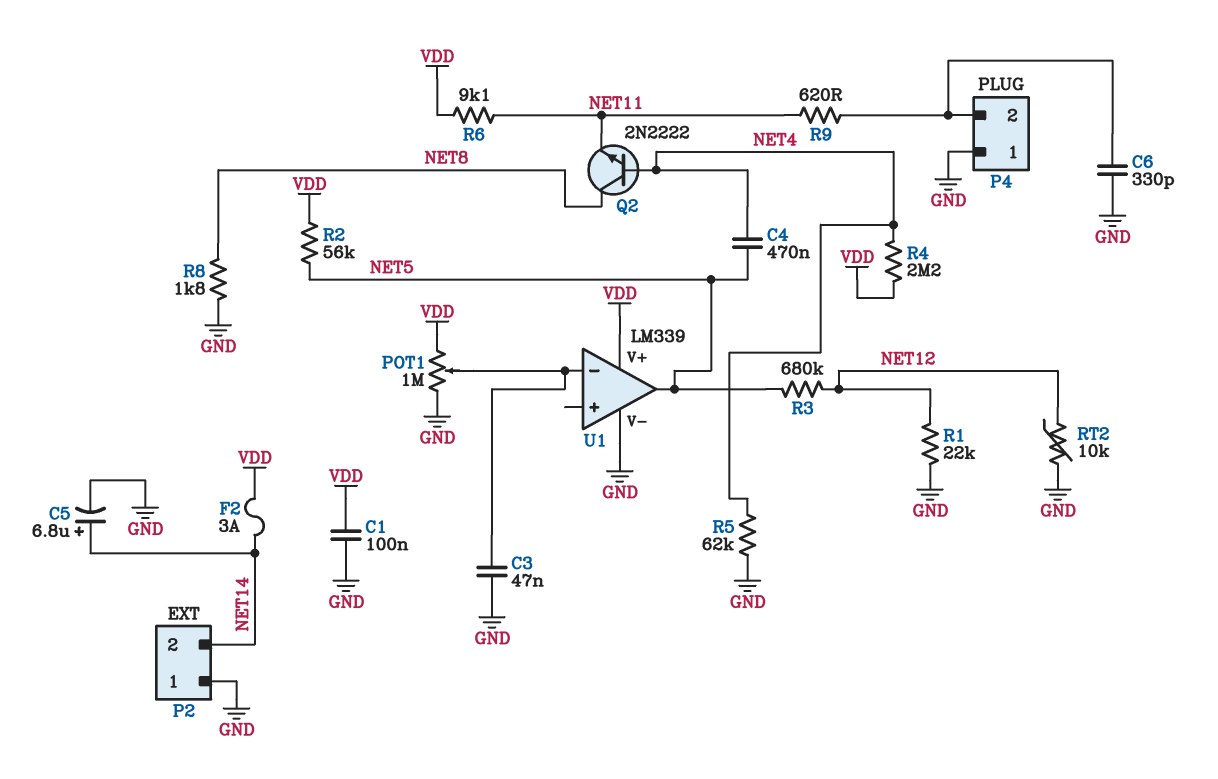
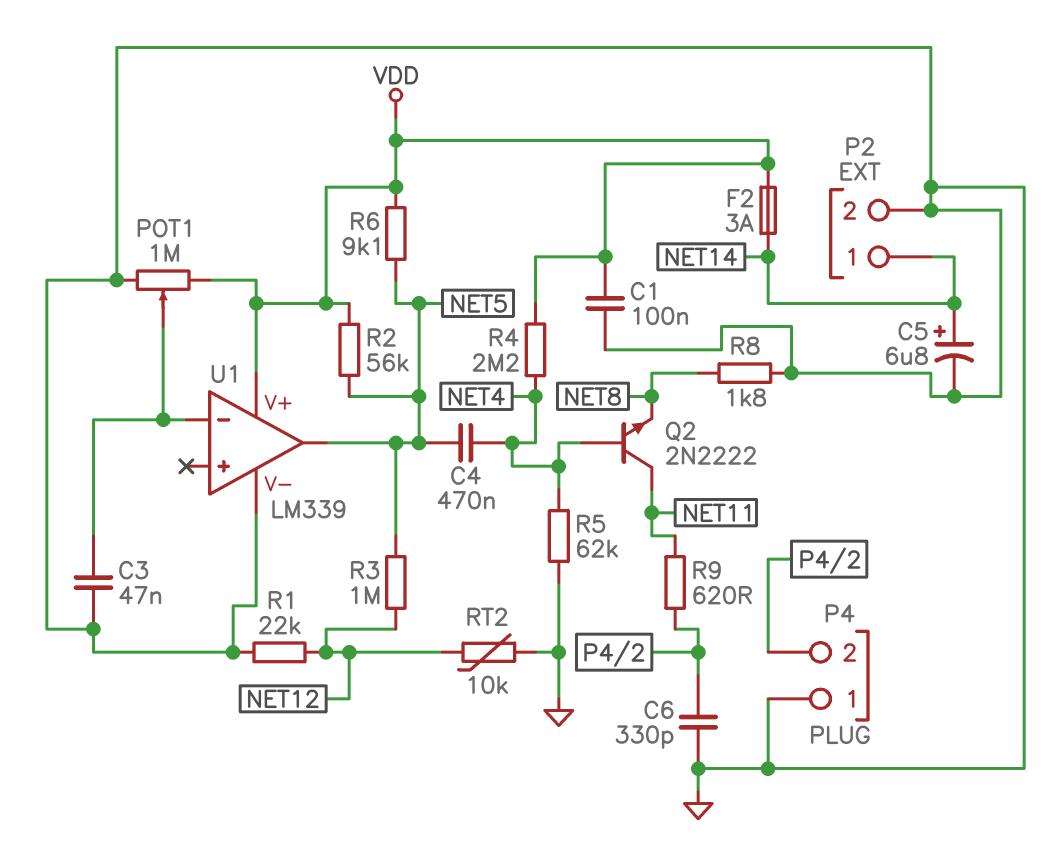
P2 pin 1: GND -> NET14
P2 pin 2: NET14 -> GND
Q2: NPN 2N2222 (B NET4, C NET8, E NET11) -> NPN 2N2222 (B NET4, C NET11, E NET8)
R3: 680k (NET5, NET12) -> 1M (NET5, NET12)
R6: 9.1k (NET11, VDD) -> 9.1k (NET5, VDD)

